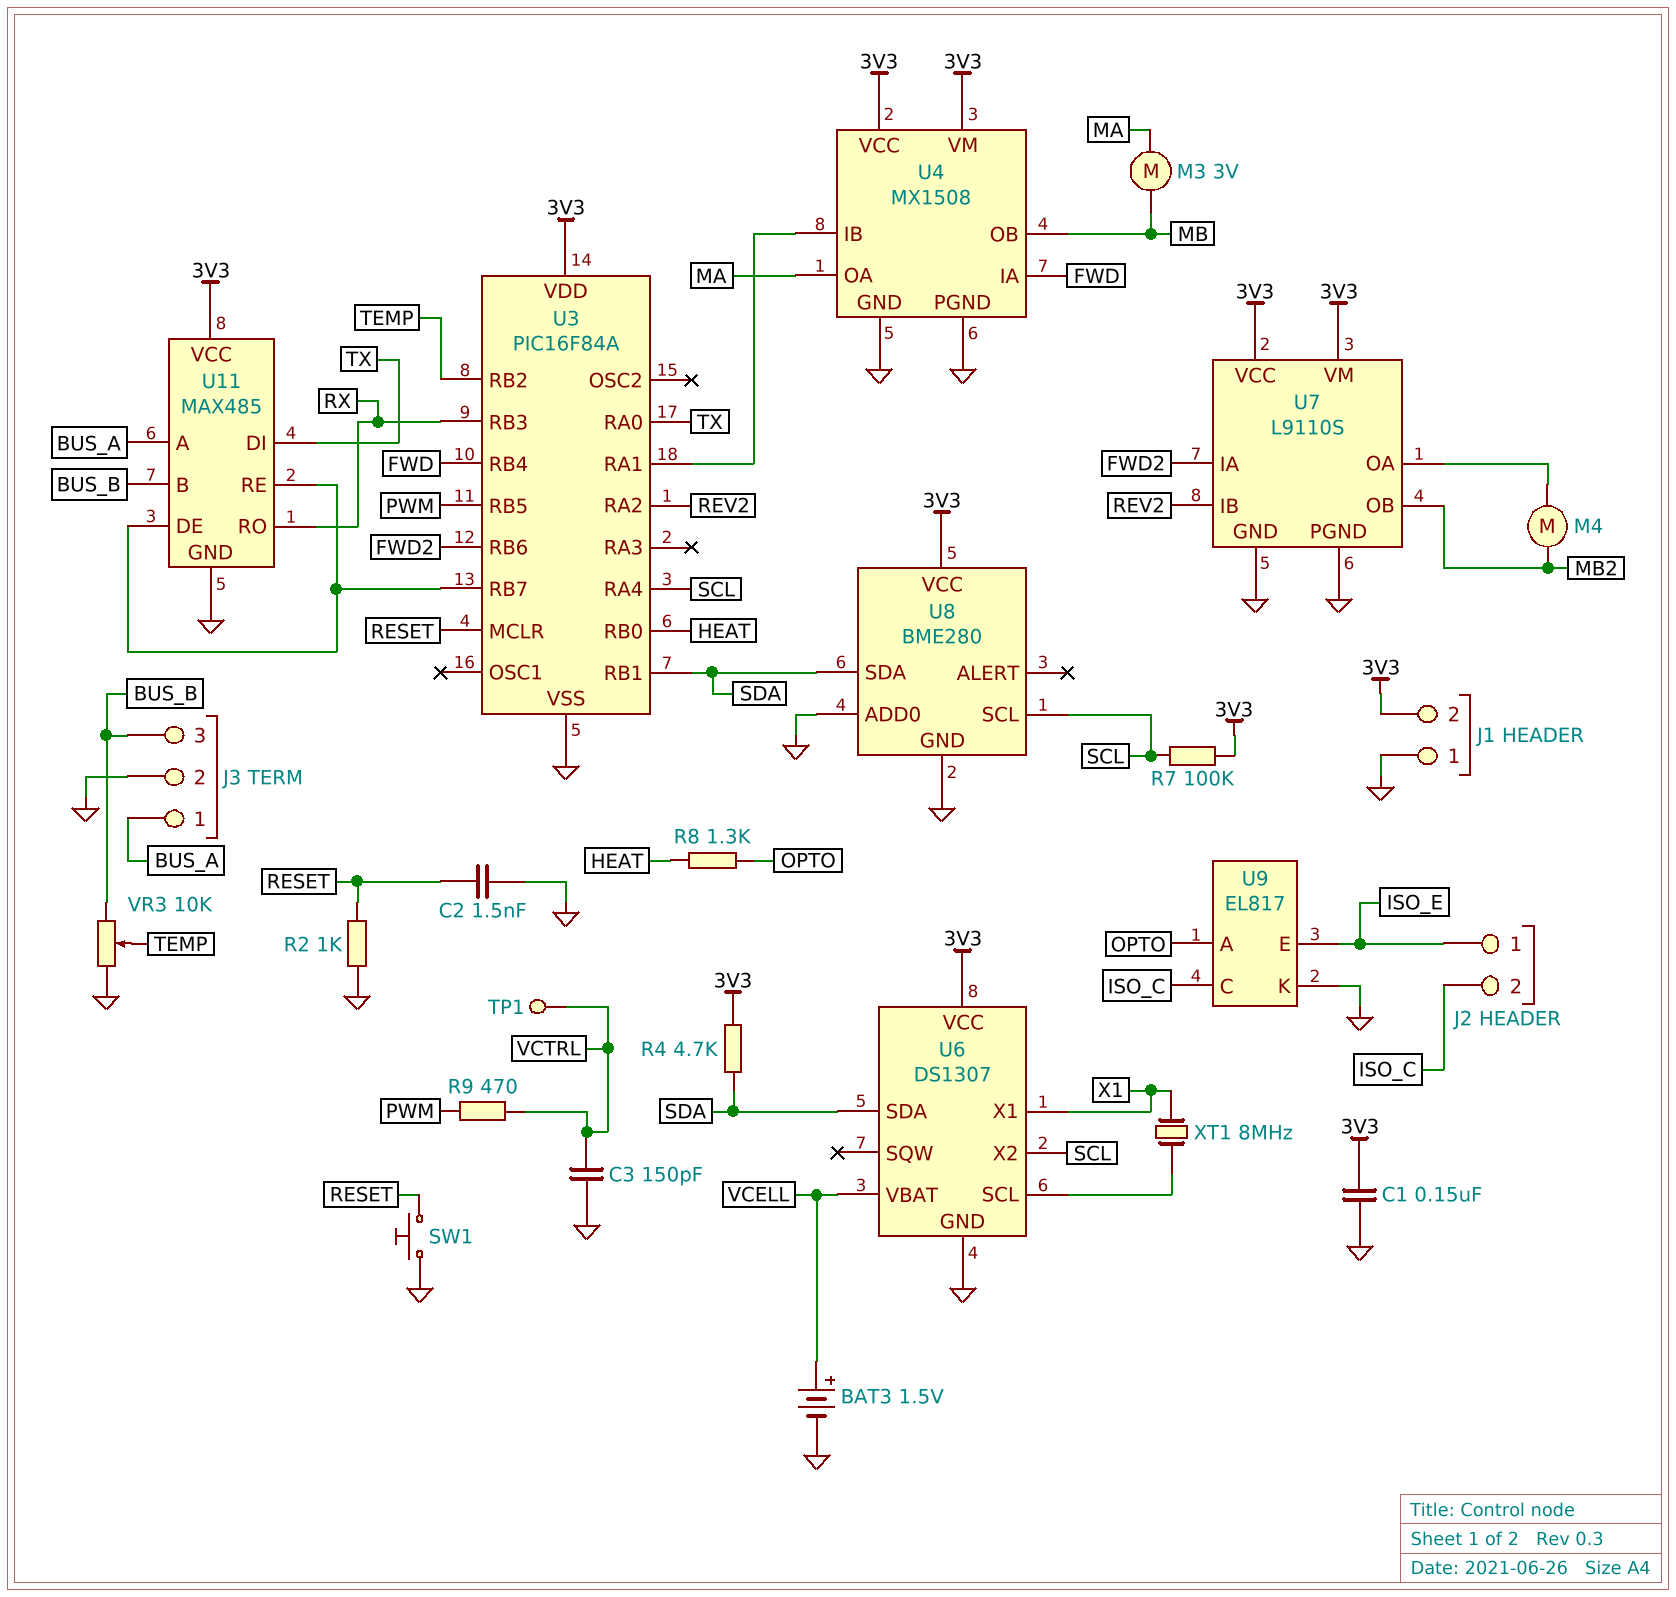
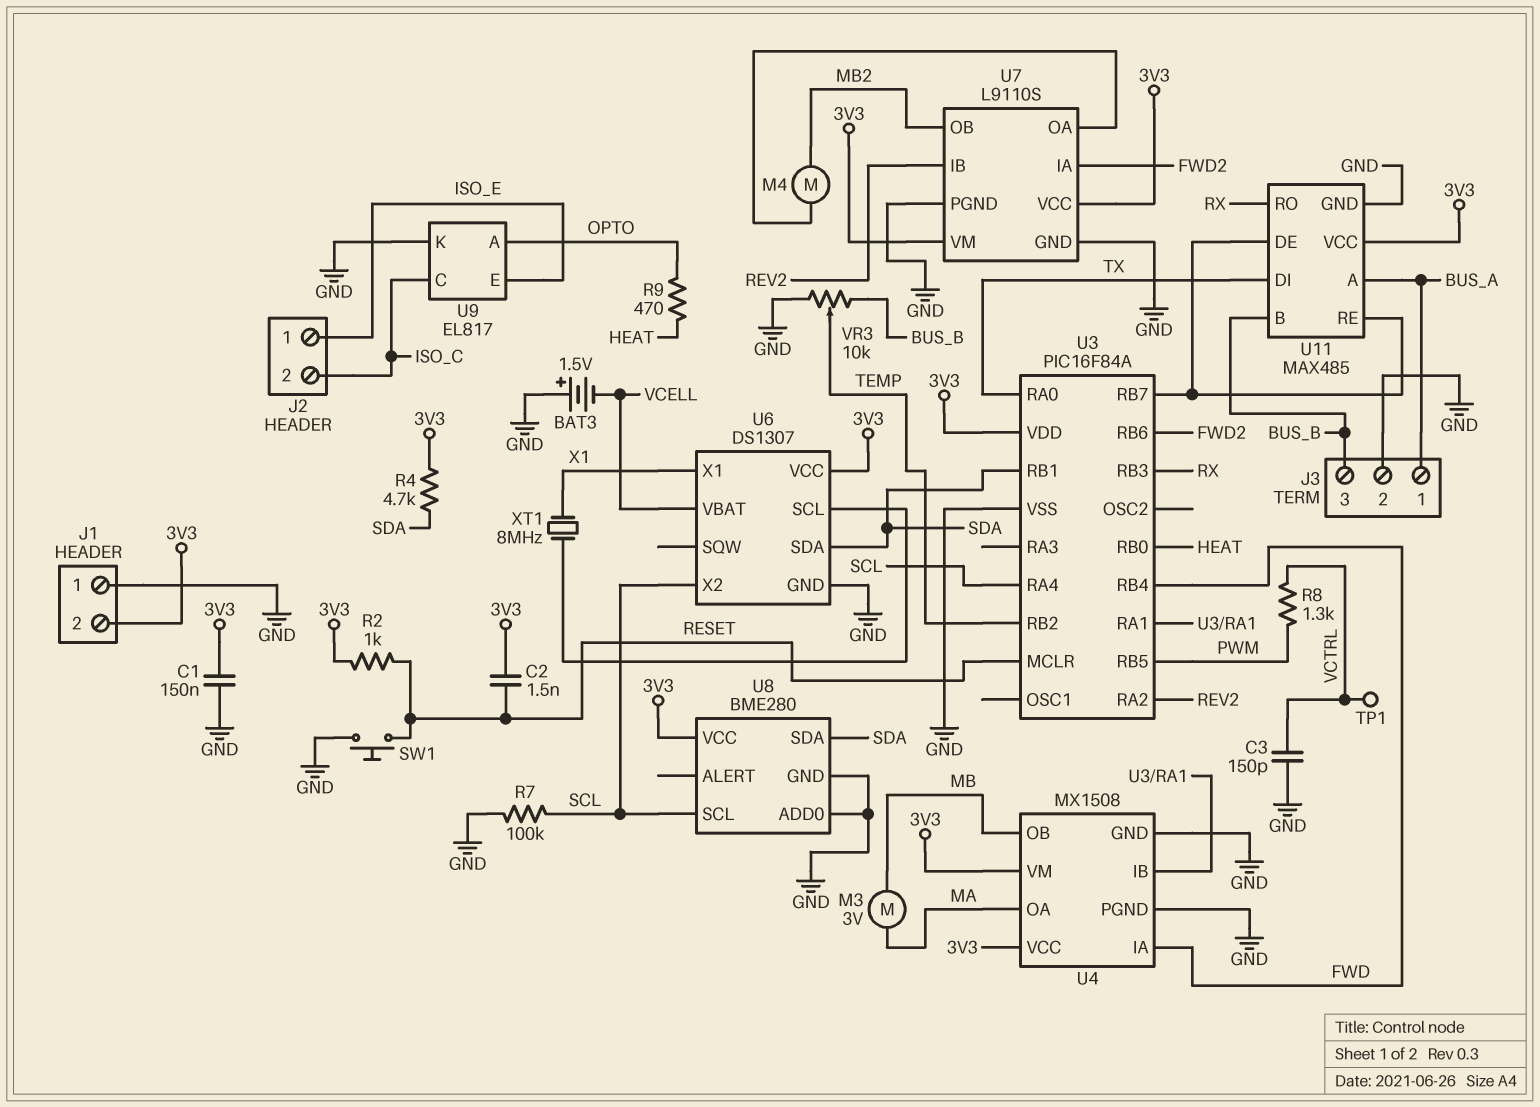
BAT3: 1.5V (plus VCELL, minus GND) -> 1.5V (plus GND, minus VCELL)
C2: 1.5nF (GND, RESET) -> 1.5nF (3V3, RESET)
R2: 1k (GND, RESET) -> 1k (3V3, RESET)
R7: 100k (3V3, SCL) -> 100k (GND, SCL)
R8: 1.3k (HEAT, OPTO) -> 1.3k (PWM, VCTRL)
R9: 470 (PWM, VCTRL) -> 470 (HEAT, OPTO)

